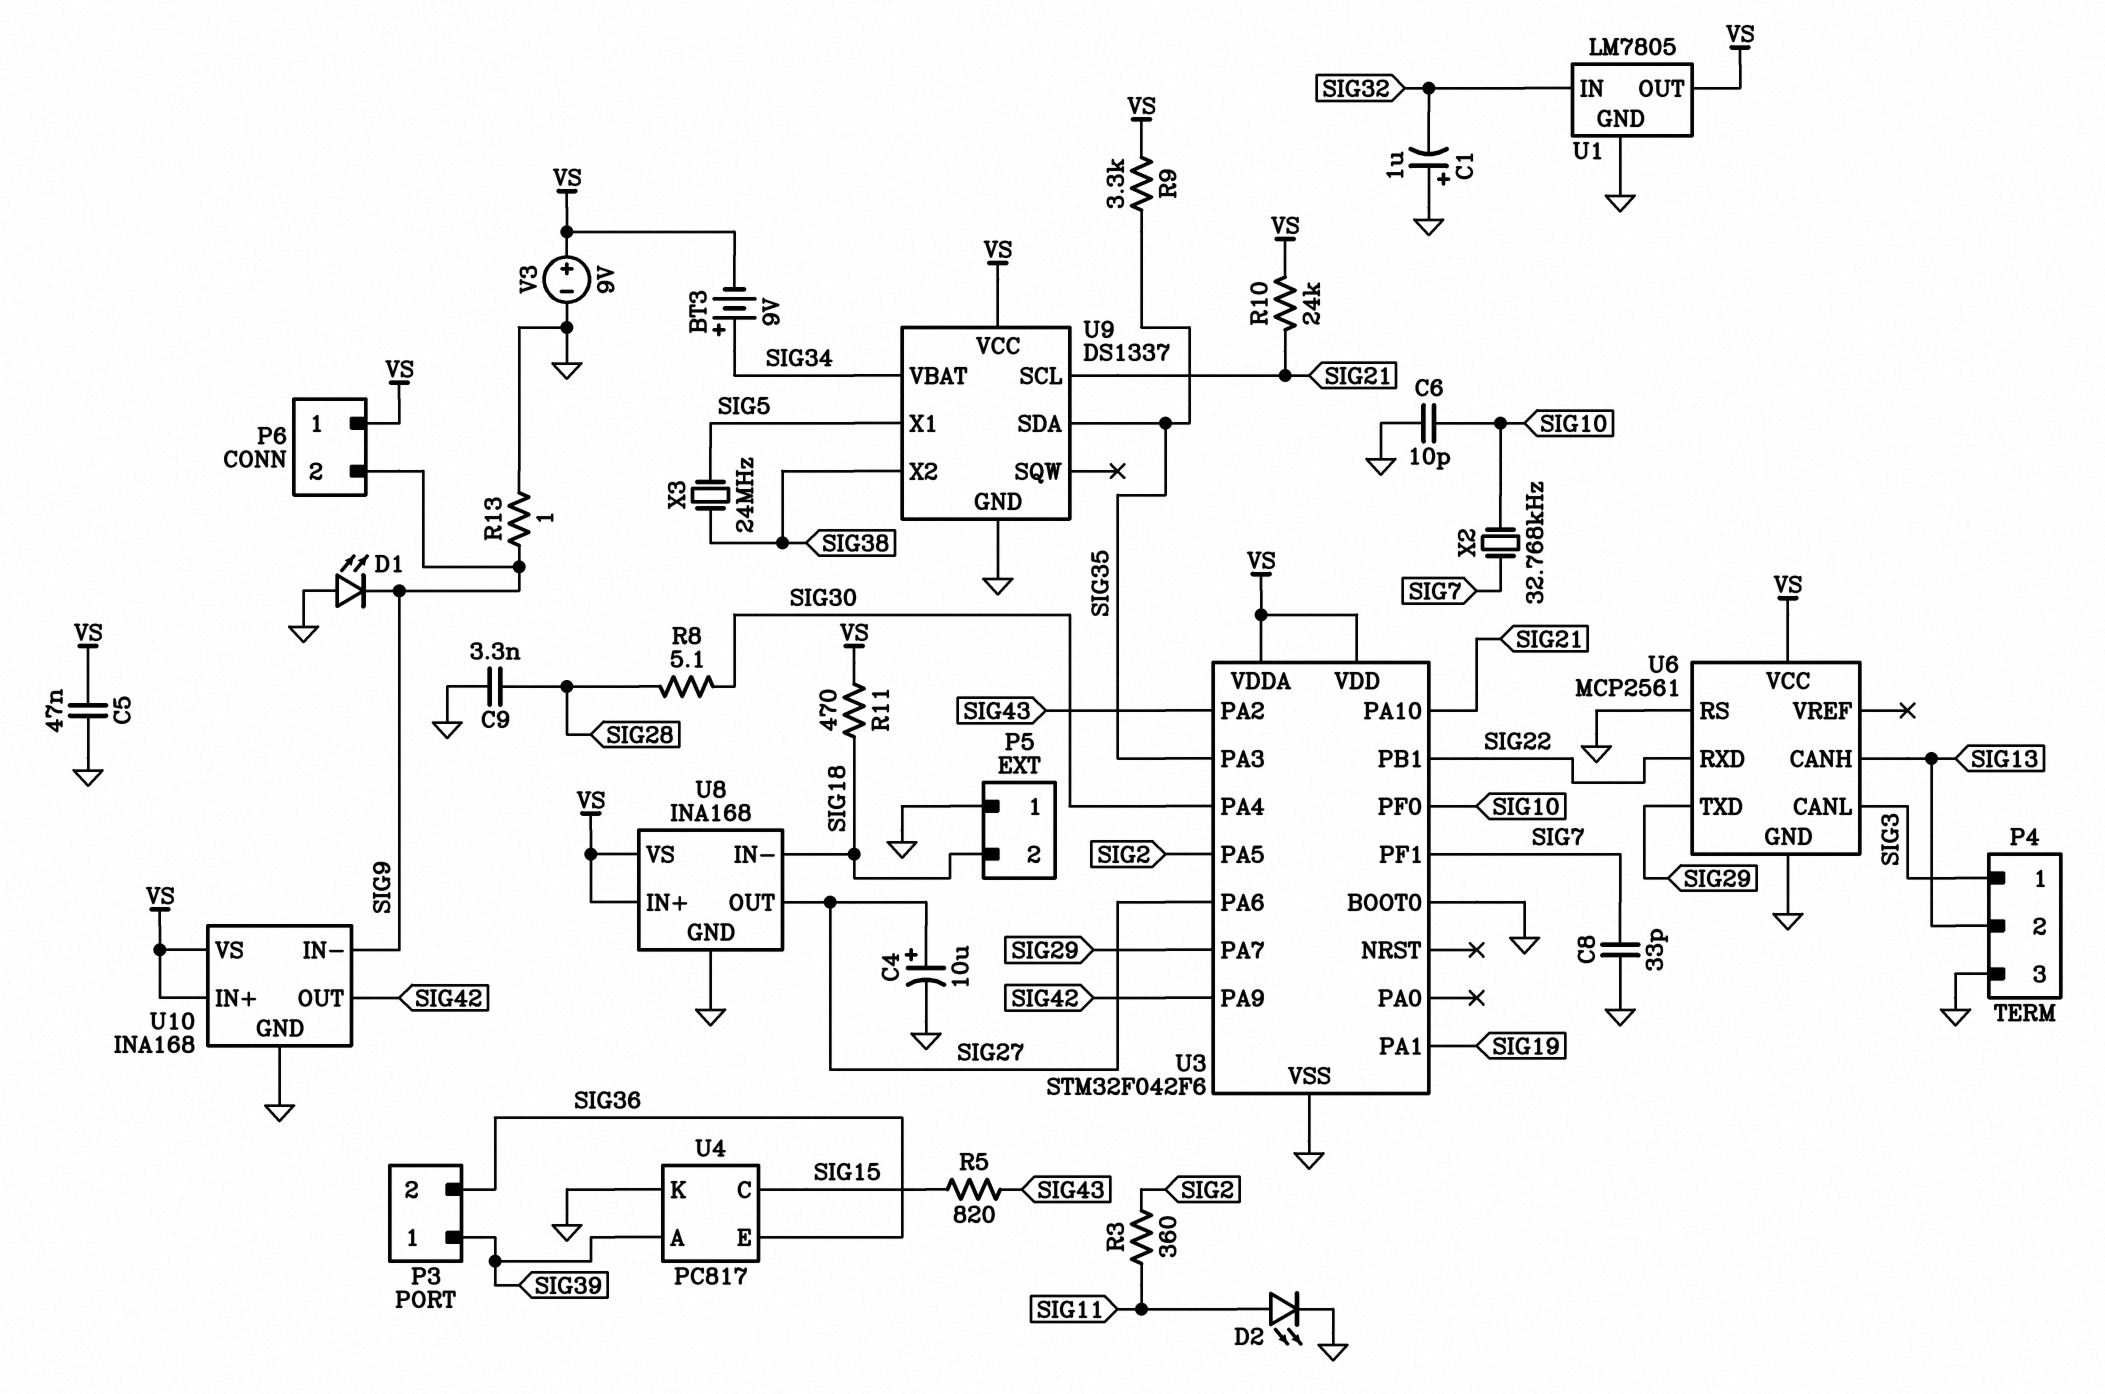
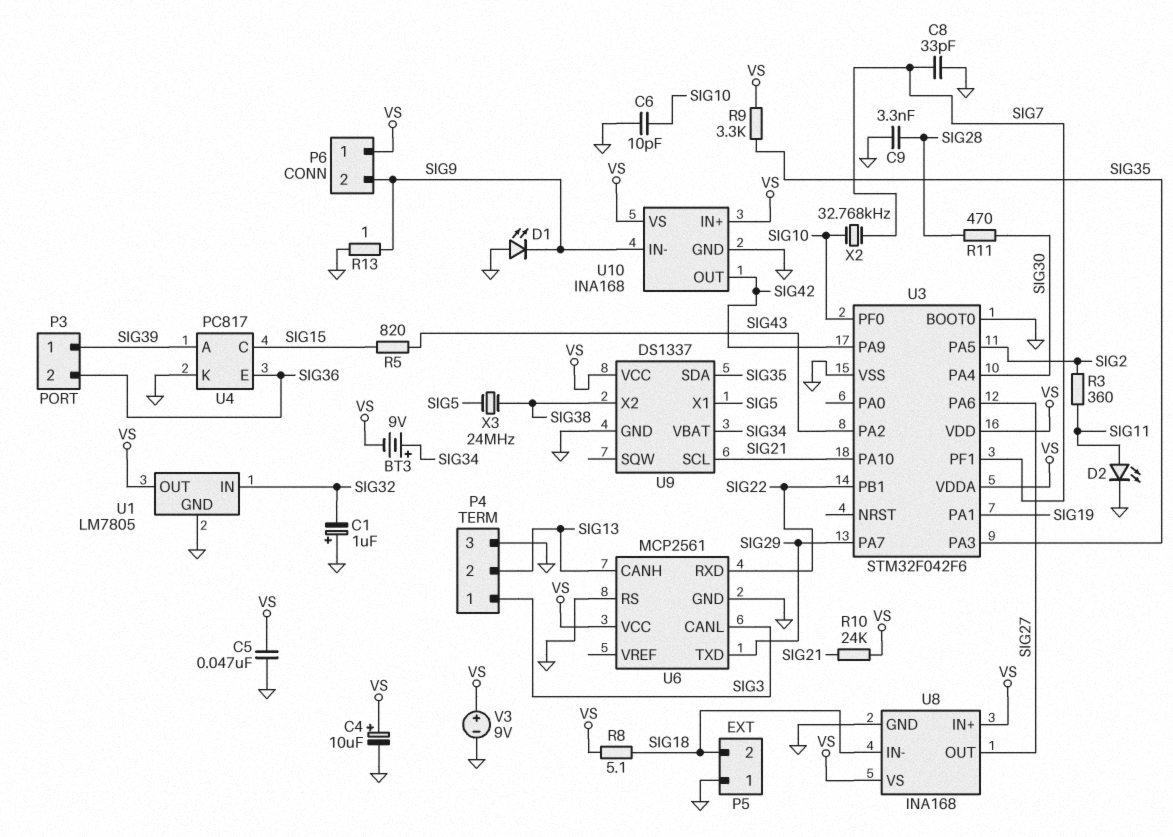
C4: 10uF (plus SIG27, minus GND) -> 10uF (plus VS, minus GND)
R8: 5.1 (SIG28, SIG30) -> 5.1 (SIG18, VS)
R11: 470 (SIG18, VS) -> 470 (SIG28, SIG30)

